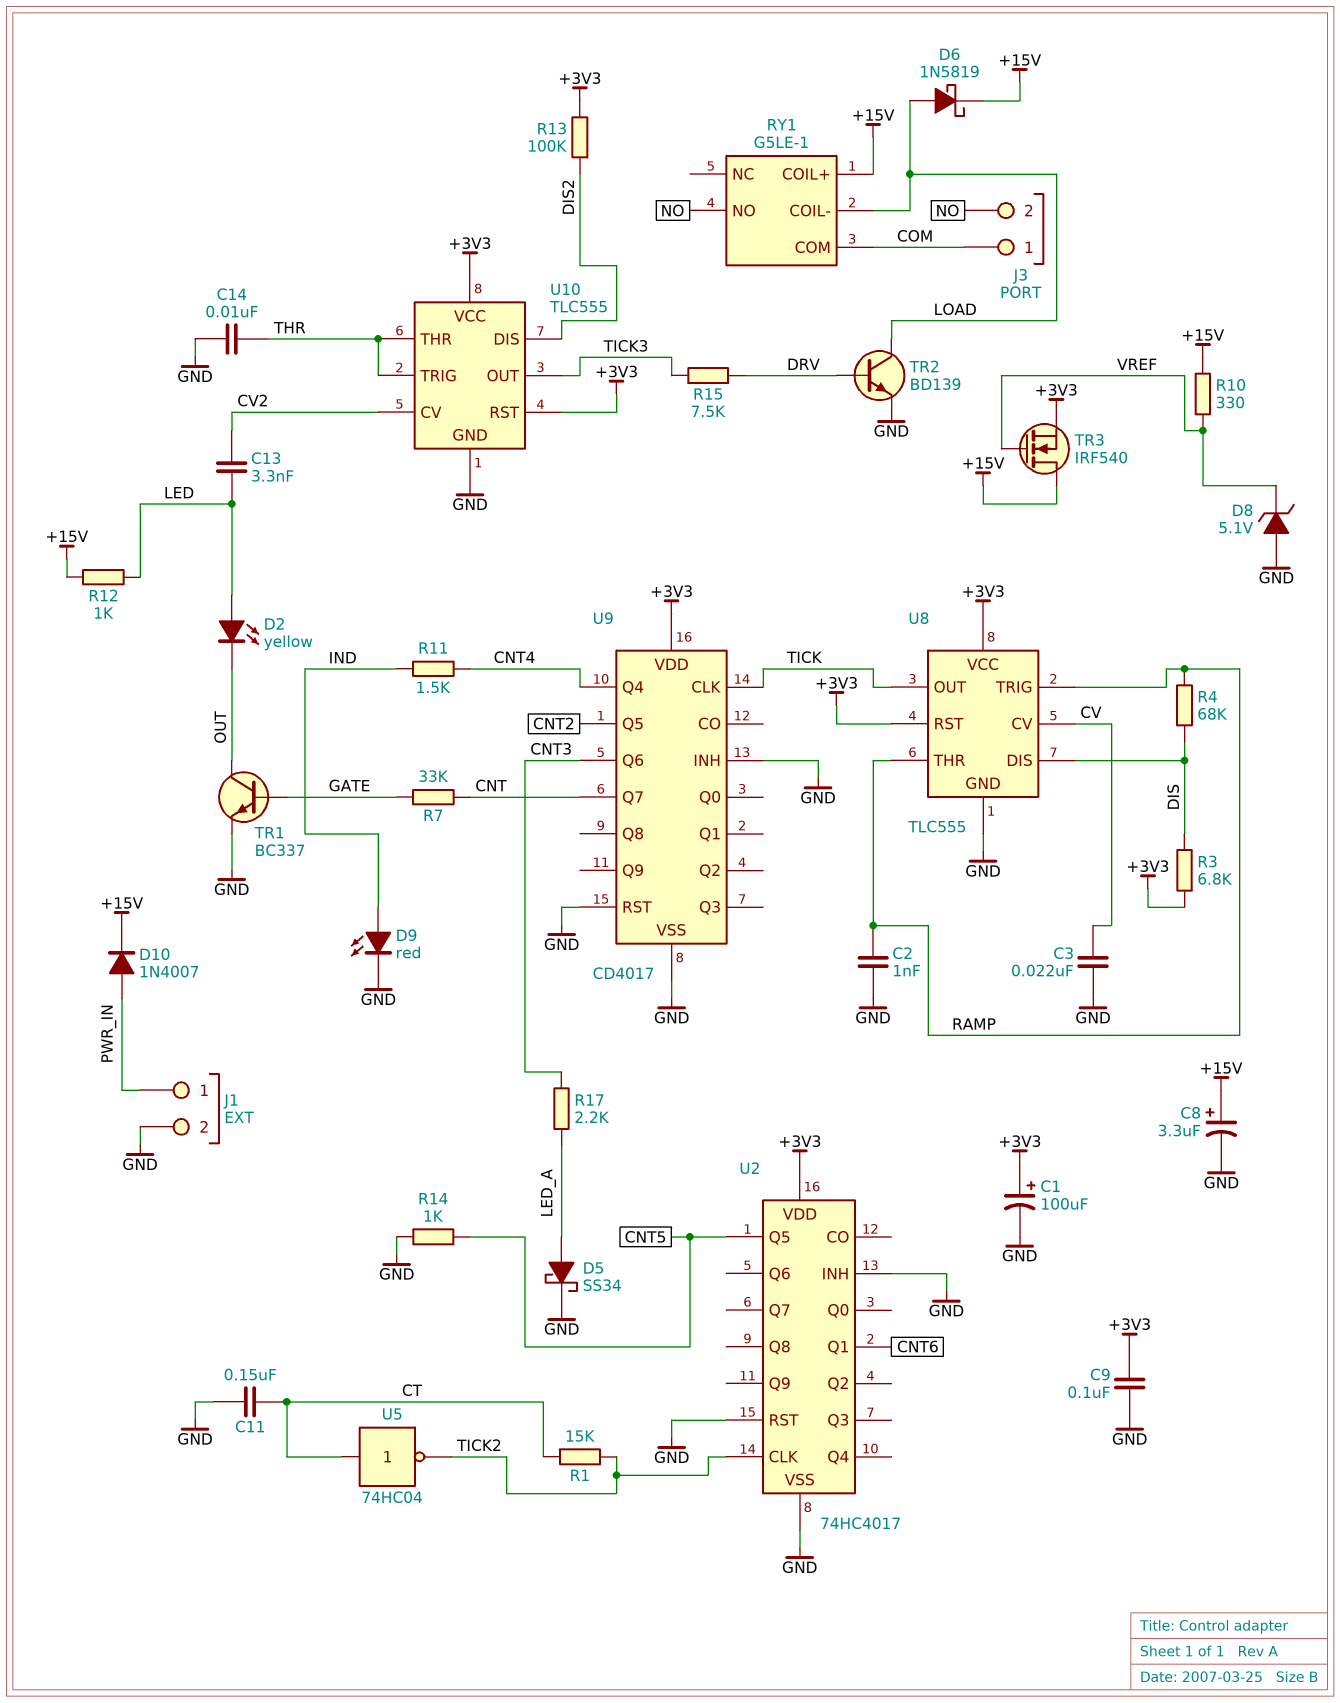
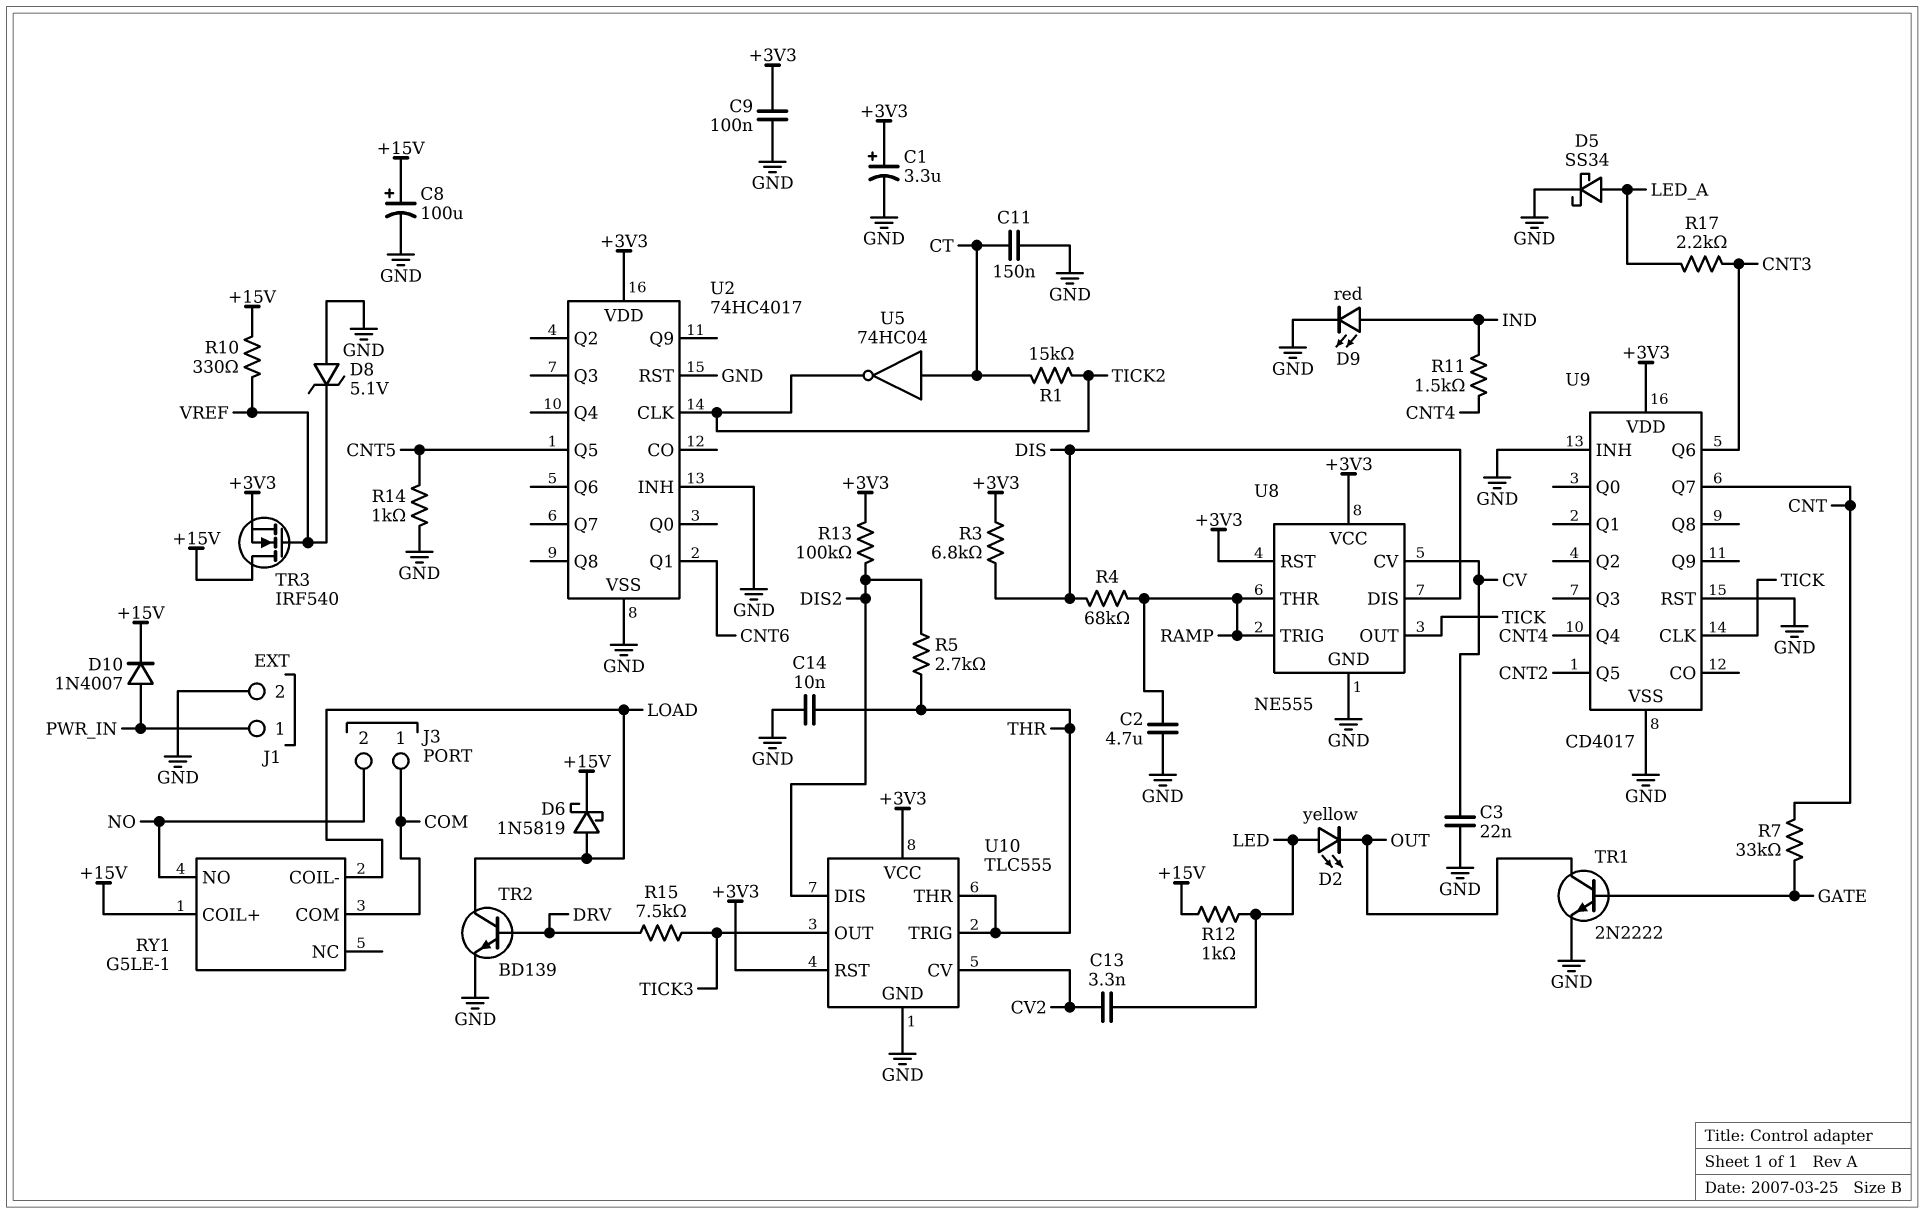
C1: 100uF (plus +3V3, minus GND) -> 3.3uF (plus +3V3, minus GND)
C2: 1nF (GND, RAMP) -> 4.7uF (GND, RAMP)
C8: 3.3uF (plus +15V, minus GND) -> 100uF (plus +15V, minus GND)
R5: none -> 2.7k (DIS2, THR)
TR1: NPN BC337 (B GATE, C OUT, E GND) -> NPN 2N2222 (B GATE, C OUT, E GND)
U8: TLC555 -> NE555

